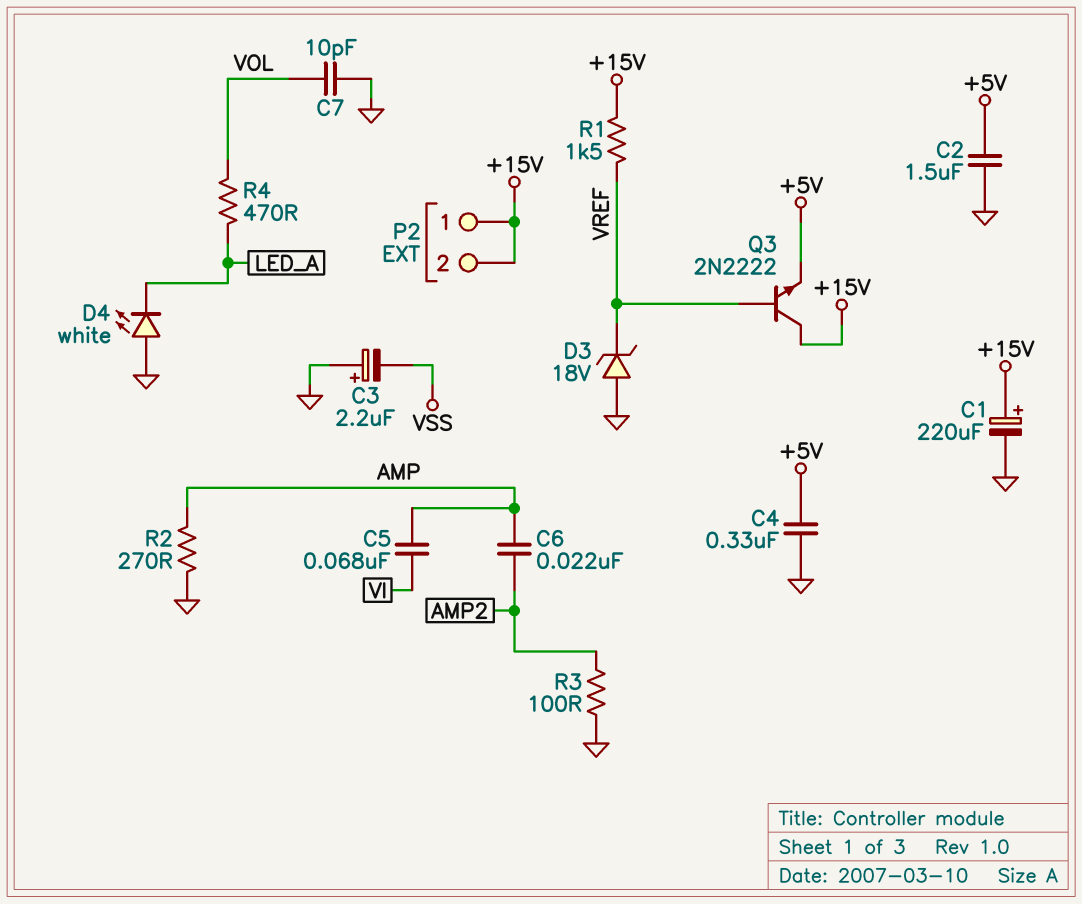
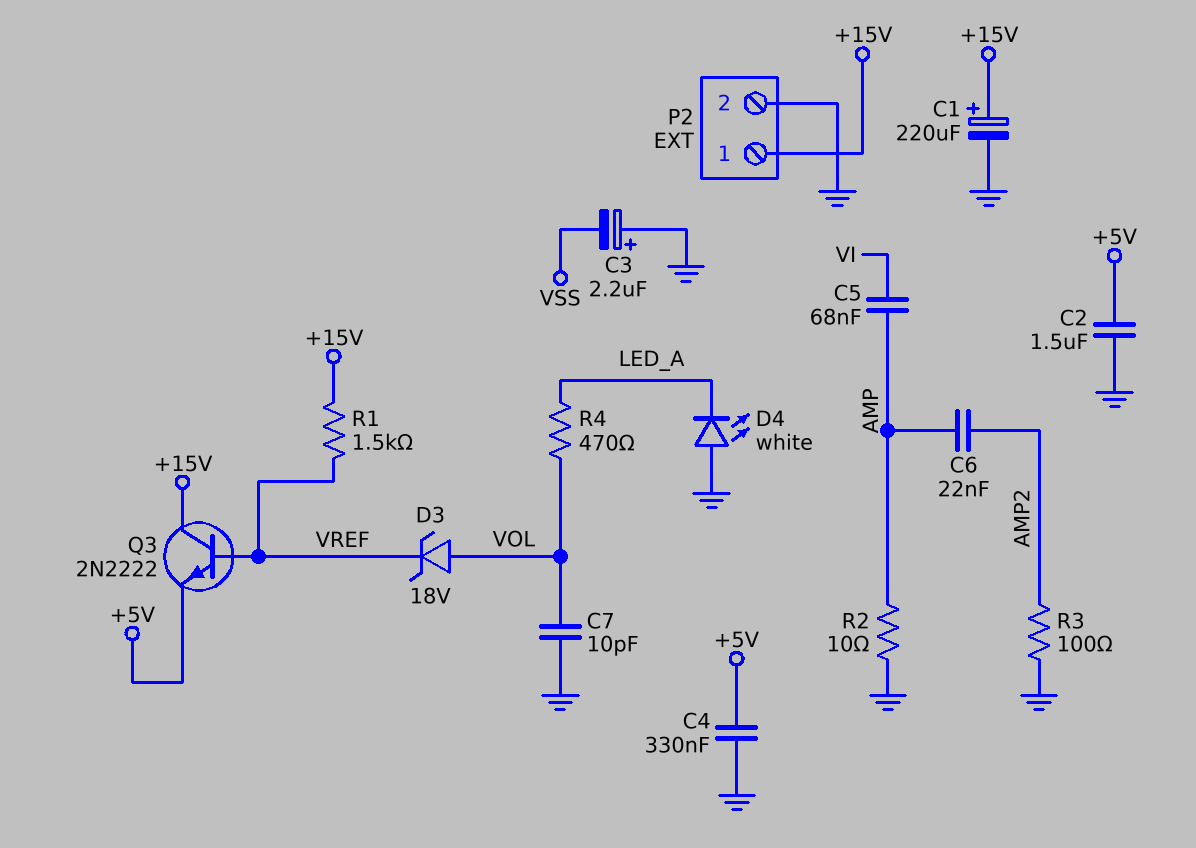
D3: zener 18V (A GND, K VREF) -> zener 18V (A VOL, K VREF)
P2 pin 2: +15V -> GND
R2: 270 (AMP, GND) -> 10 (AMP, GND)

